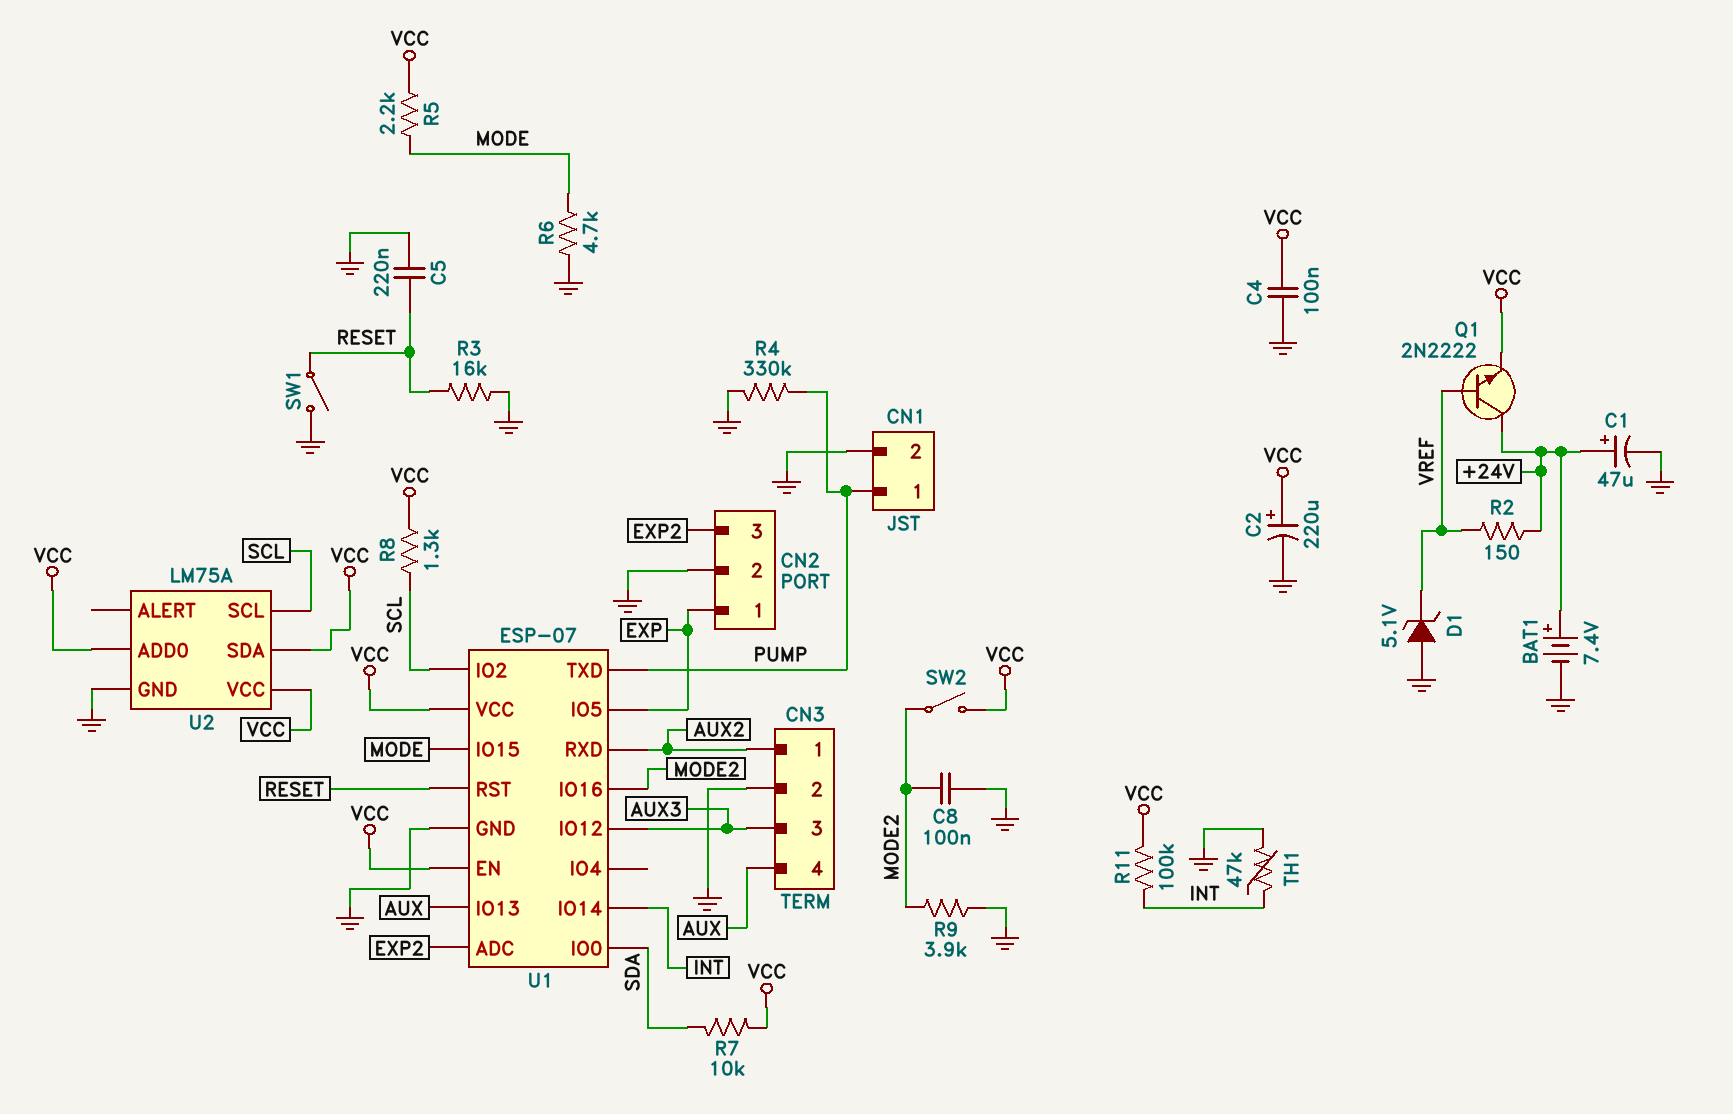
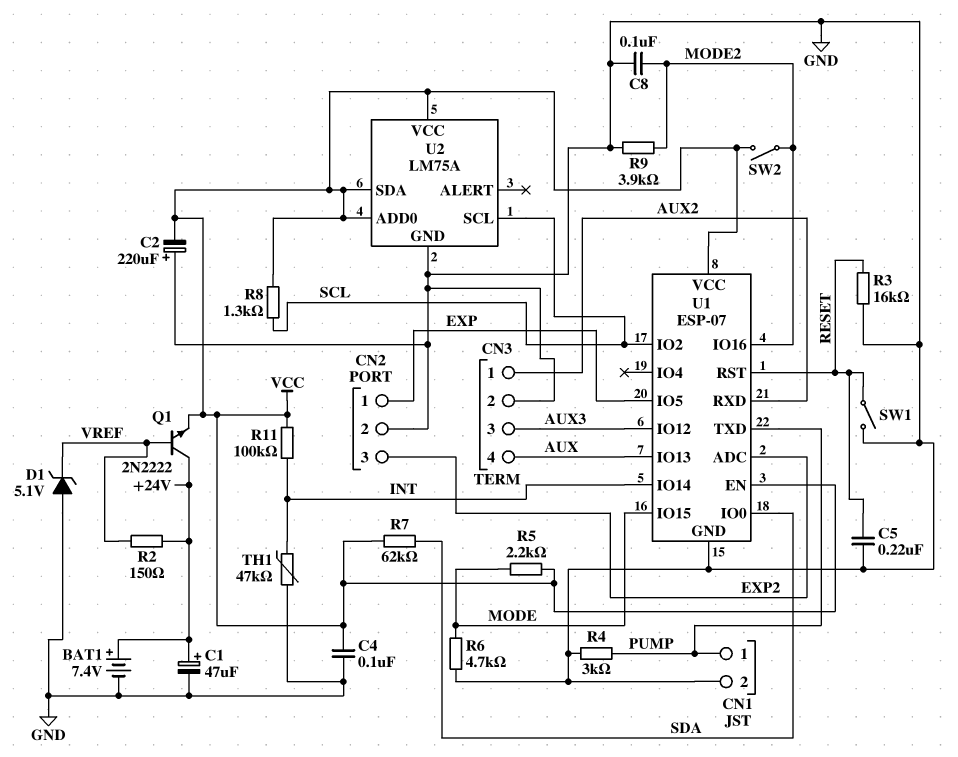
C2: 220uF (plus VCC, minus GND) -> 220uF (plus GND, minus VCC)
R4: 330k (GND, PUMP) -> 3k (GND, PUMP)
R7: 10k (SDA, VCC) -> 62k (SDA, VCC)

